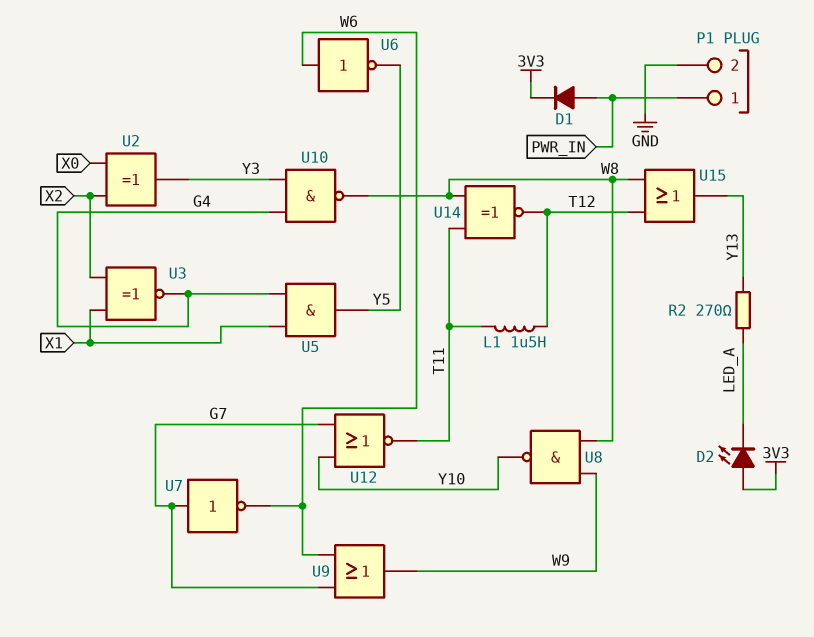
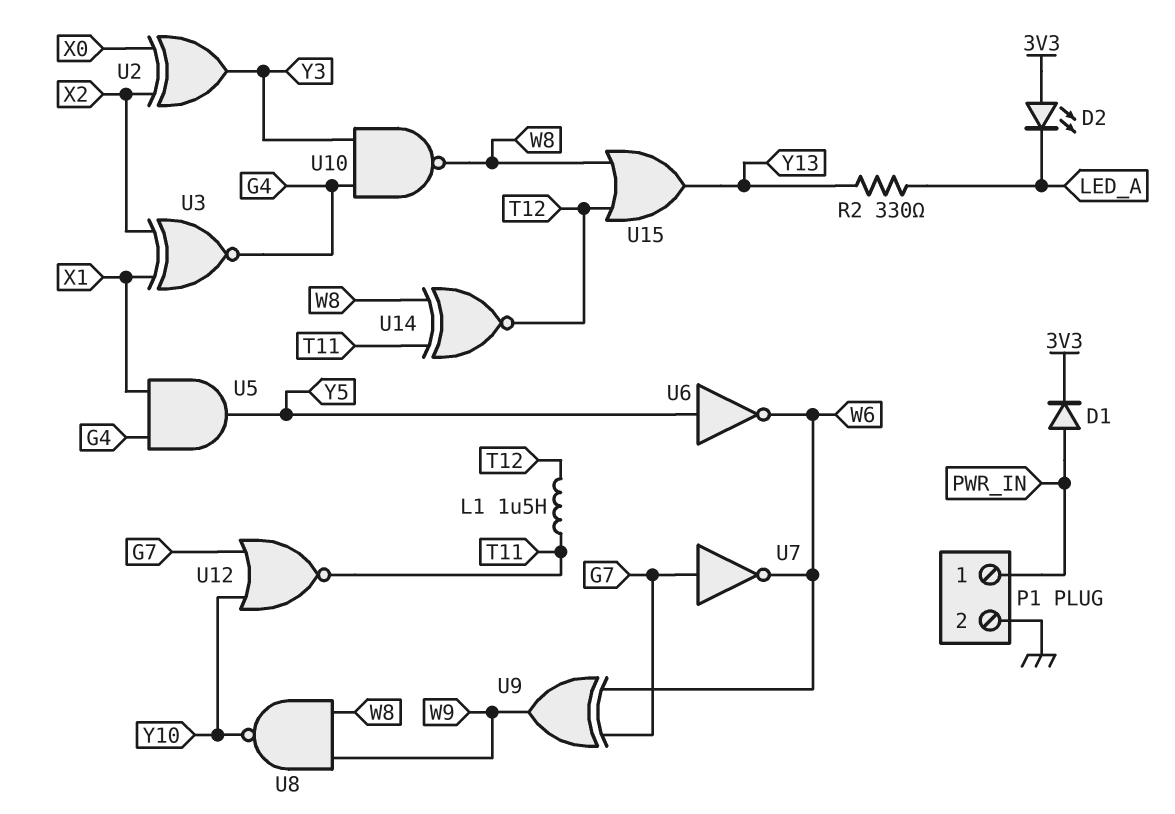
R2: 270 (LED_A, Y13) -> 330 (LED_A, Y13)
U6: NOT (in W6, out Y5) -> NOT (in Y5, out W6)
U9: OR (in G7, in W6, out W9) -> XOR (in G7, in W6, out W9)

